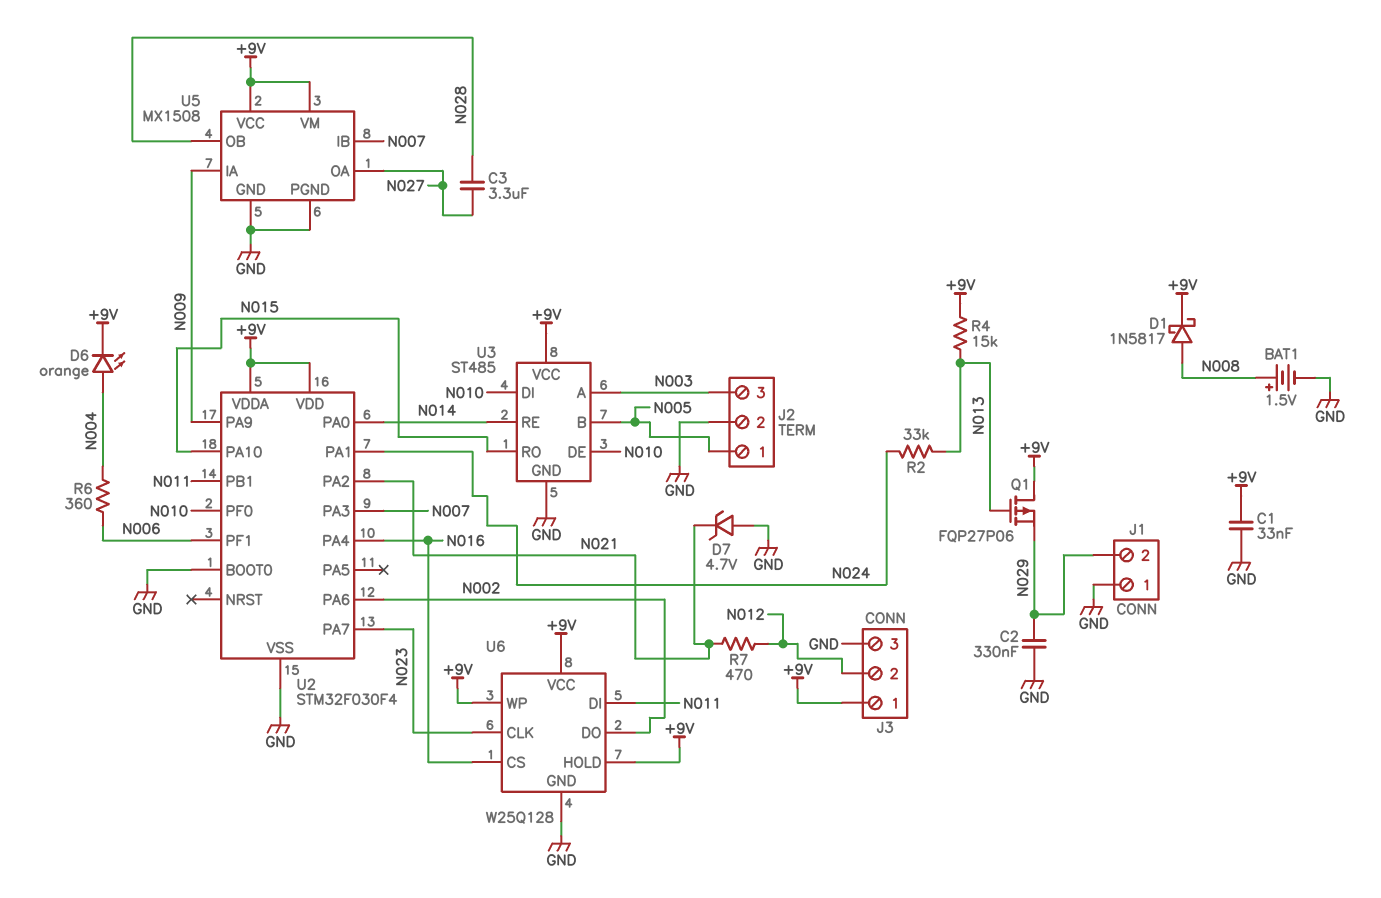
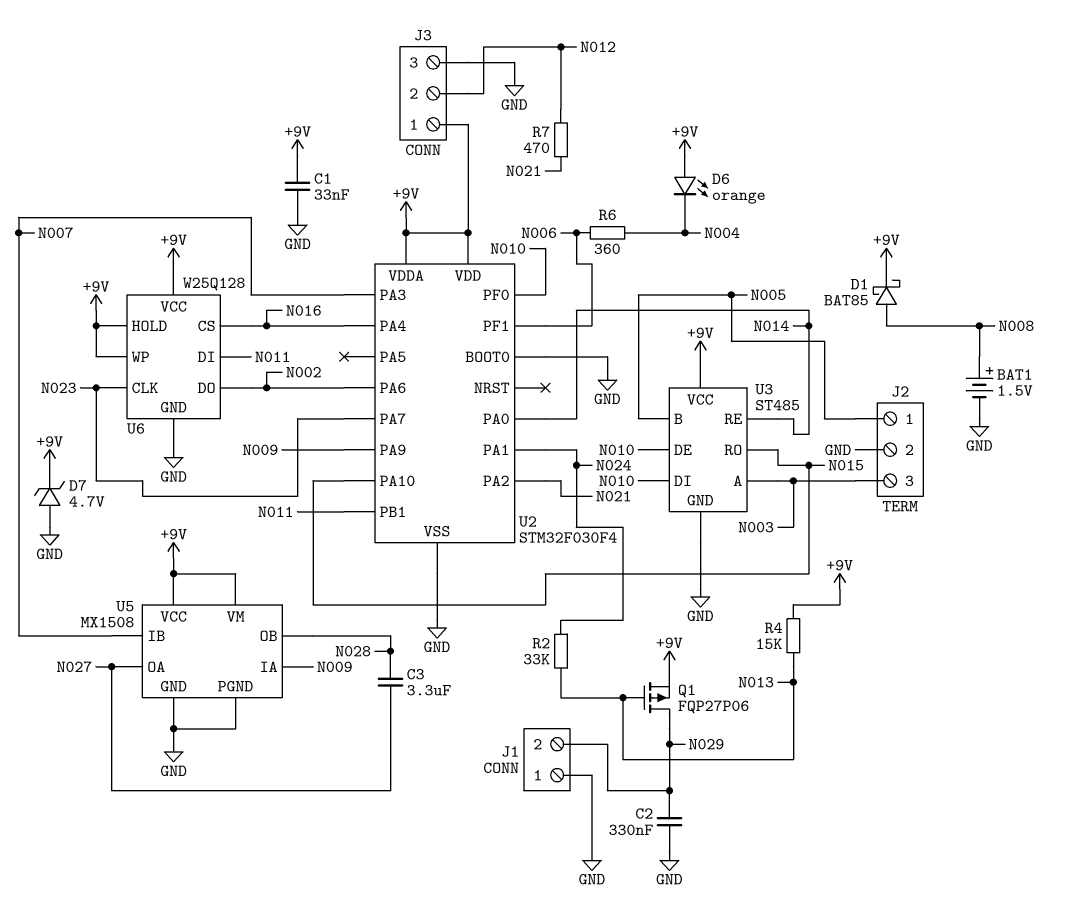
D1: schottky 1N5817 (A N008, K +9V) -> schottky BAT85 (A N008, K +9V)
D6: LED orange (A N004, K +9V) -> LED orange (A +9V, K N004)
D7: zener 4.7V (A GND, K N021) -> zener 4.7V (A GND, K +9V)
Q1: PMOS FQP27P06 (G N013, D +9V, S N029) -> PMOS FQP27P06 (G N013, D N029, S +9V)

